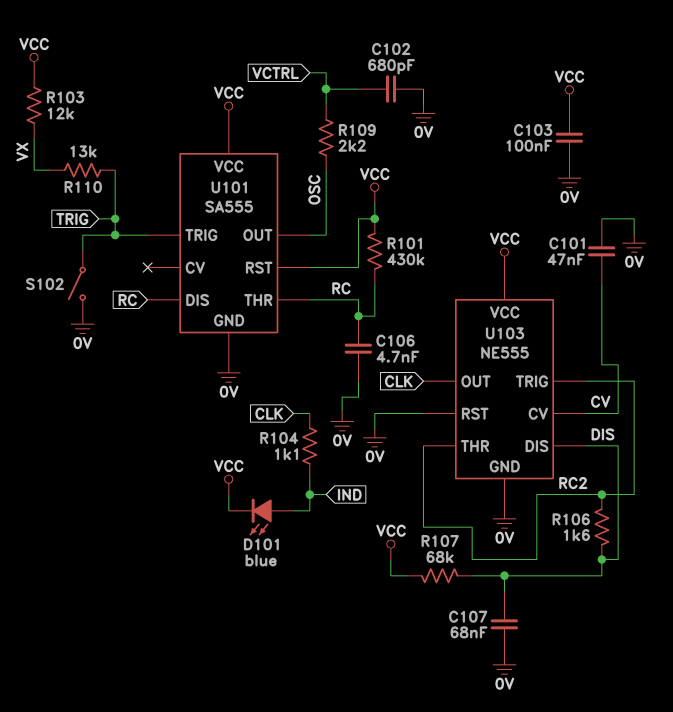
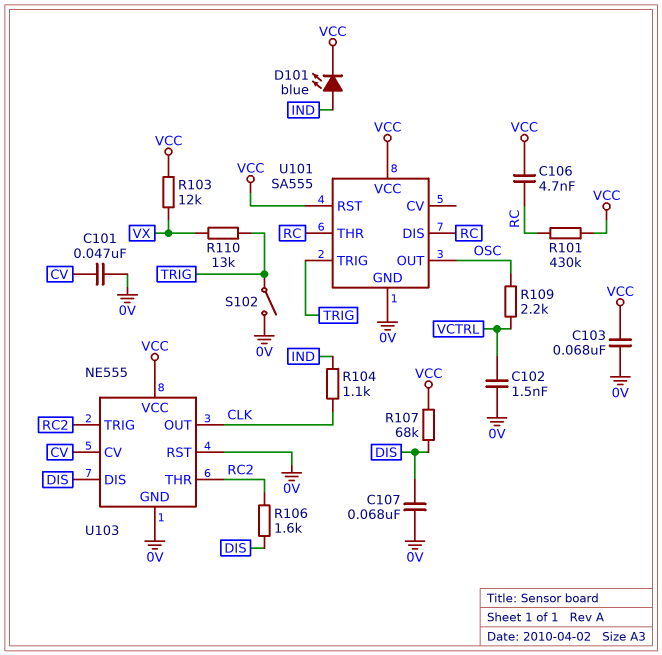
C102: 680pF (0V, VCTRL) -> 1.5nF (0V, VCTRL)
C103: 100nF (0V, VCC) -> 68nF (0V, VCC)
C106: 4.7nF (0V, RC) -> 4.7nF (RC, VCC)

